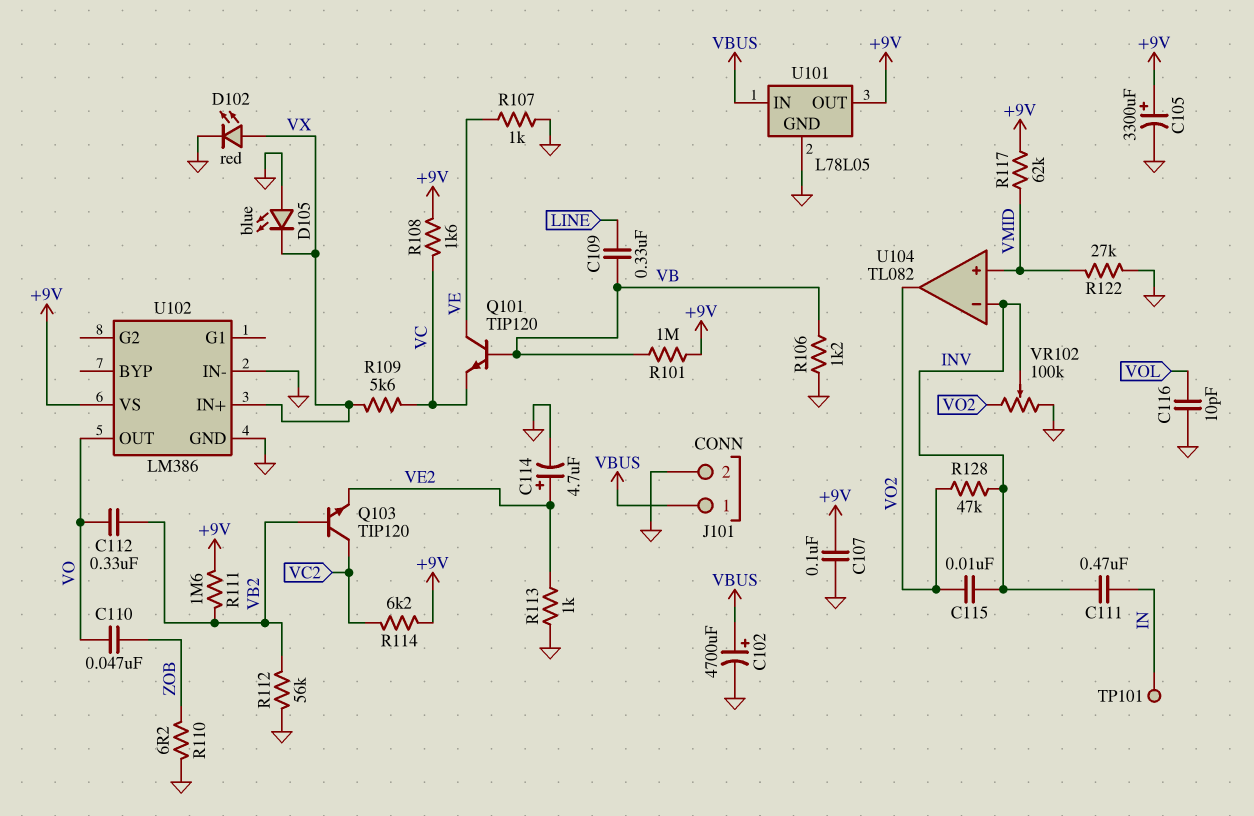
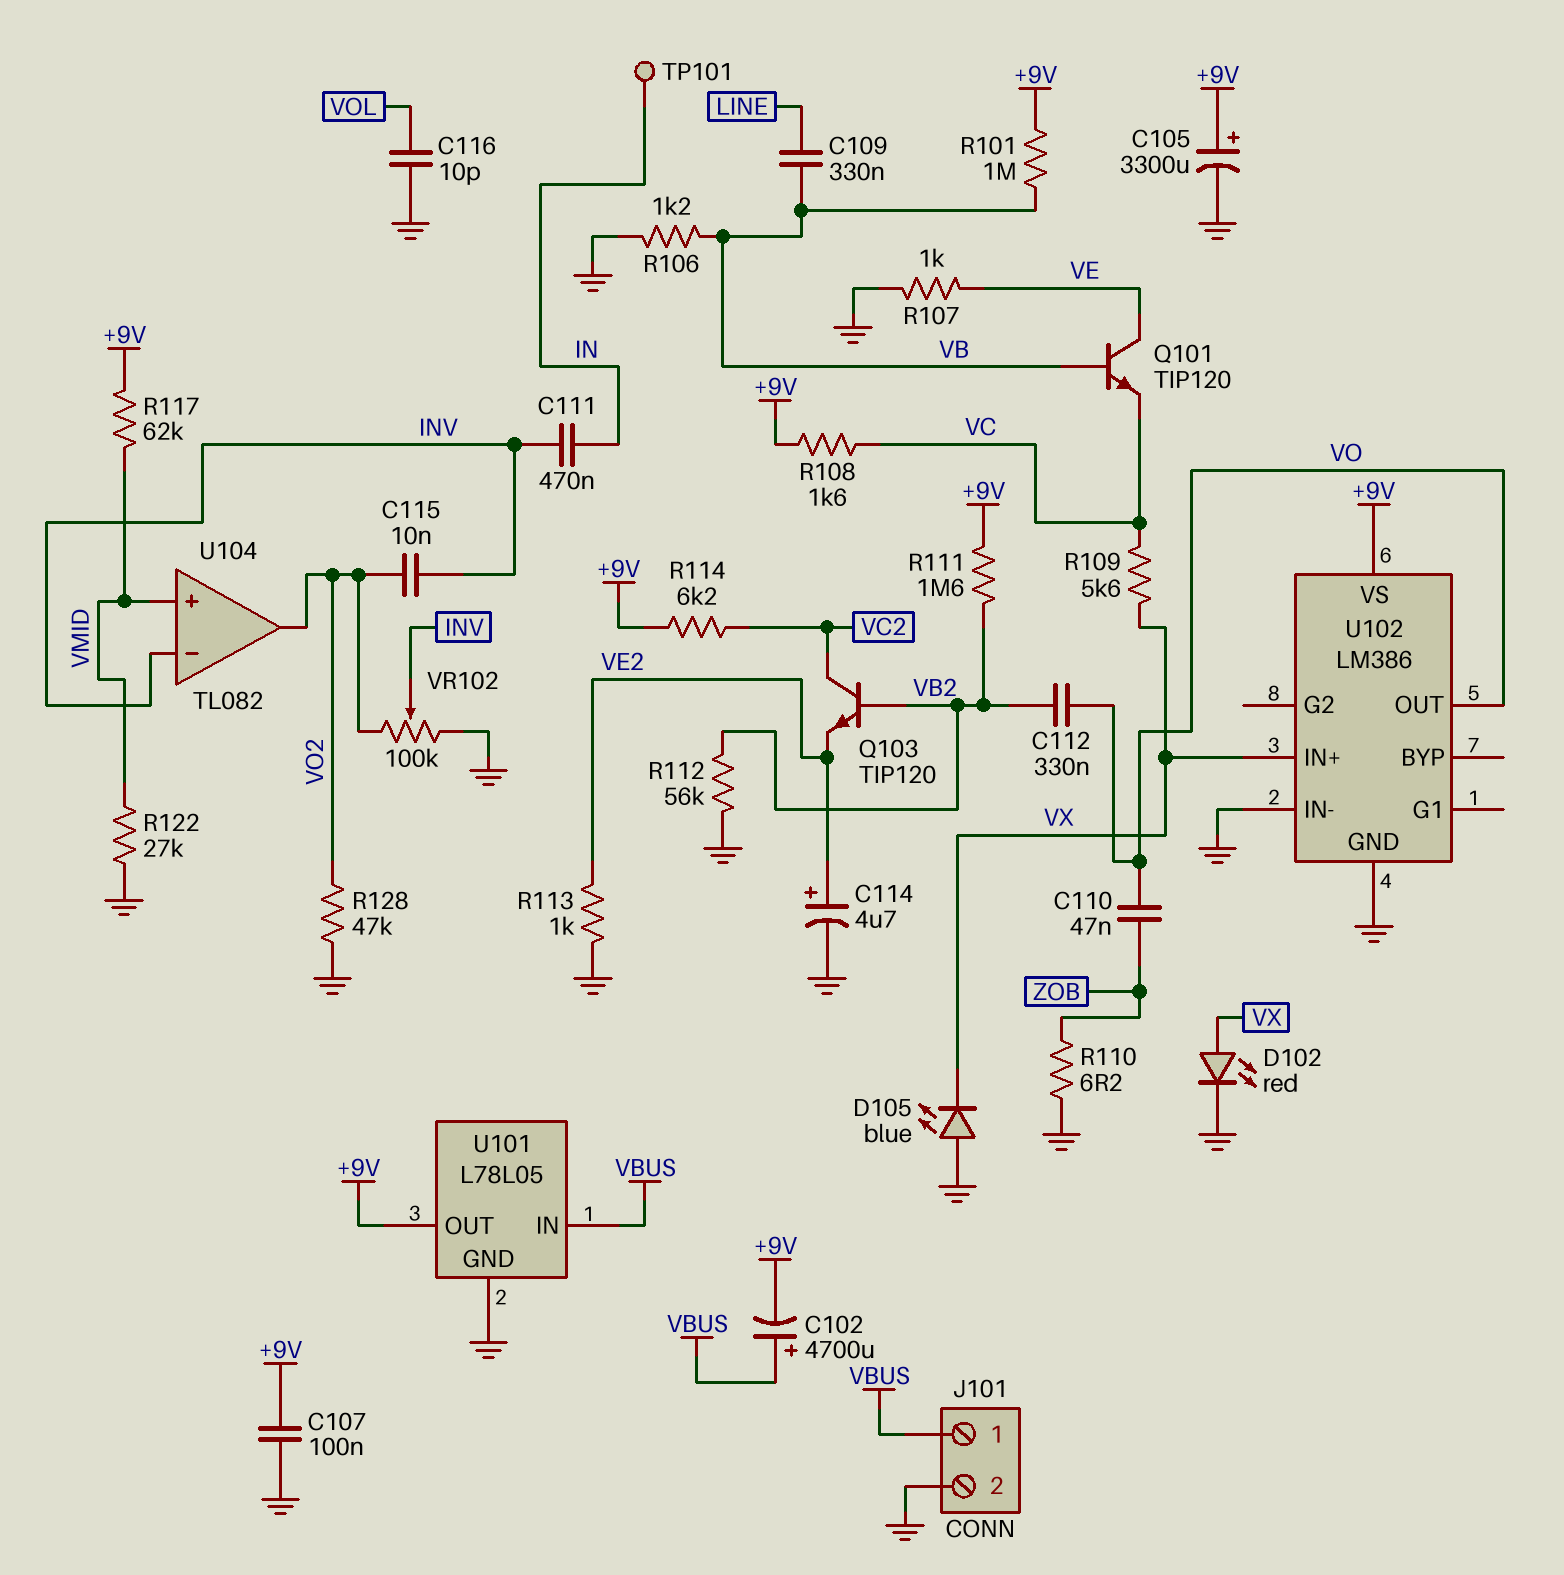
C102: 4700uF (plus VBUS, minus GND) -> 4700uF (plus VBUS, minus +9V)
R128: 47k (INV, VO2) -> 47k (GND, VO2)

